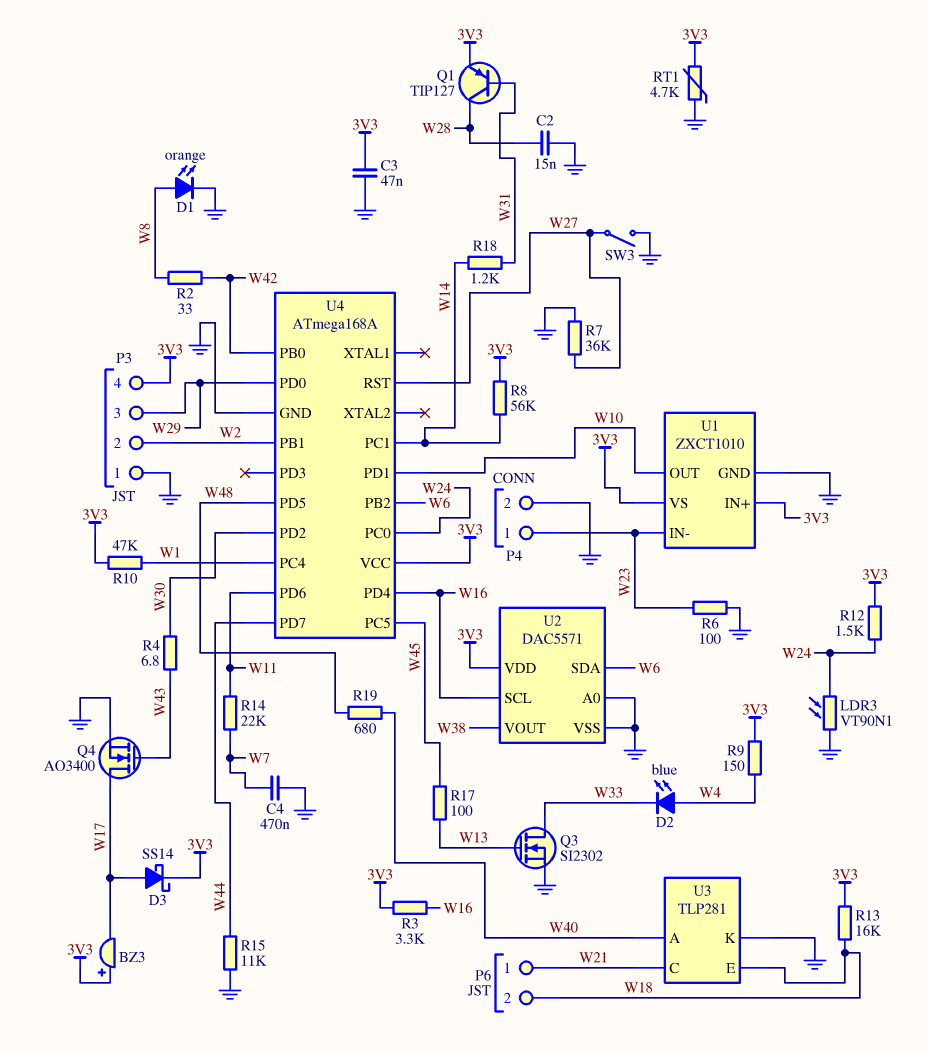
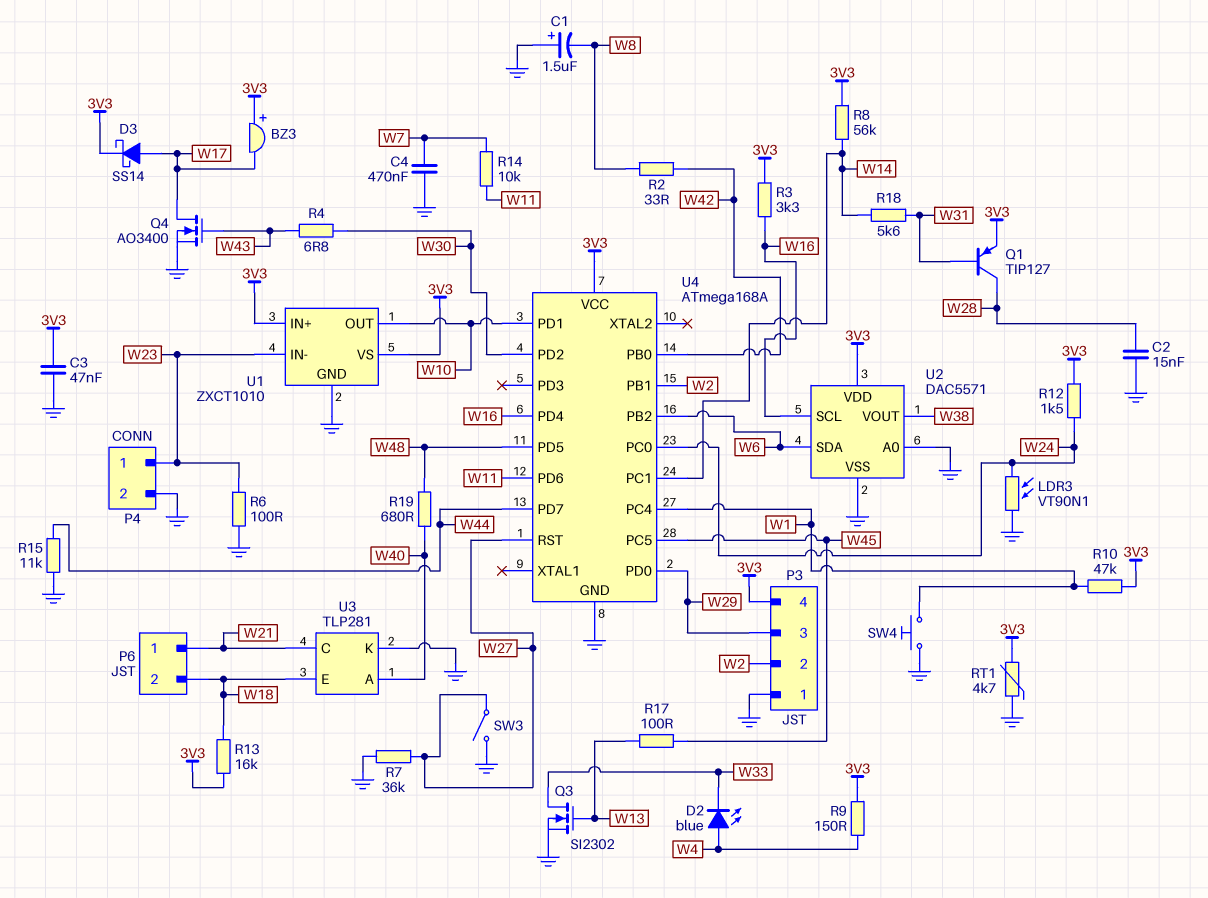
C1: none -> 1.5uF (plus GND, minus W8)
D1: LED orange (A W8, K GND) -> none
R14: 22k (W7, W11) -> 10k (W7, W11)
R18: 1.2k (W14, W31) -> 5.6k (W14, W31)
SW4: none -> button (GND, W1)

